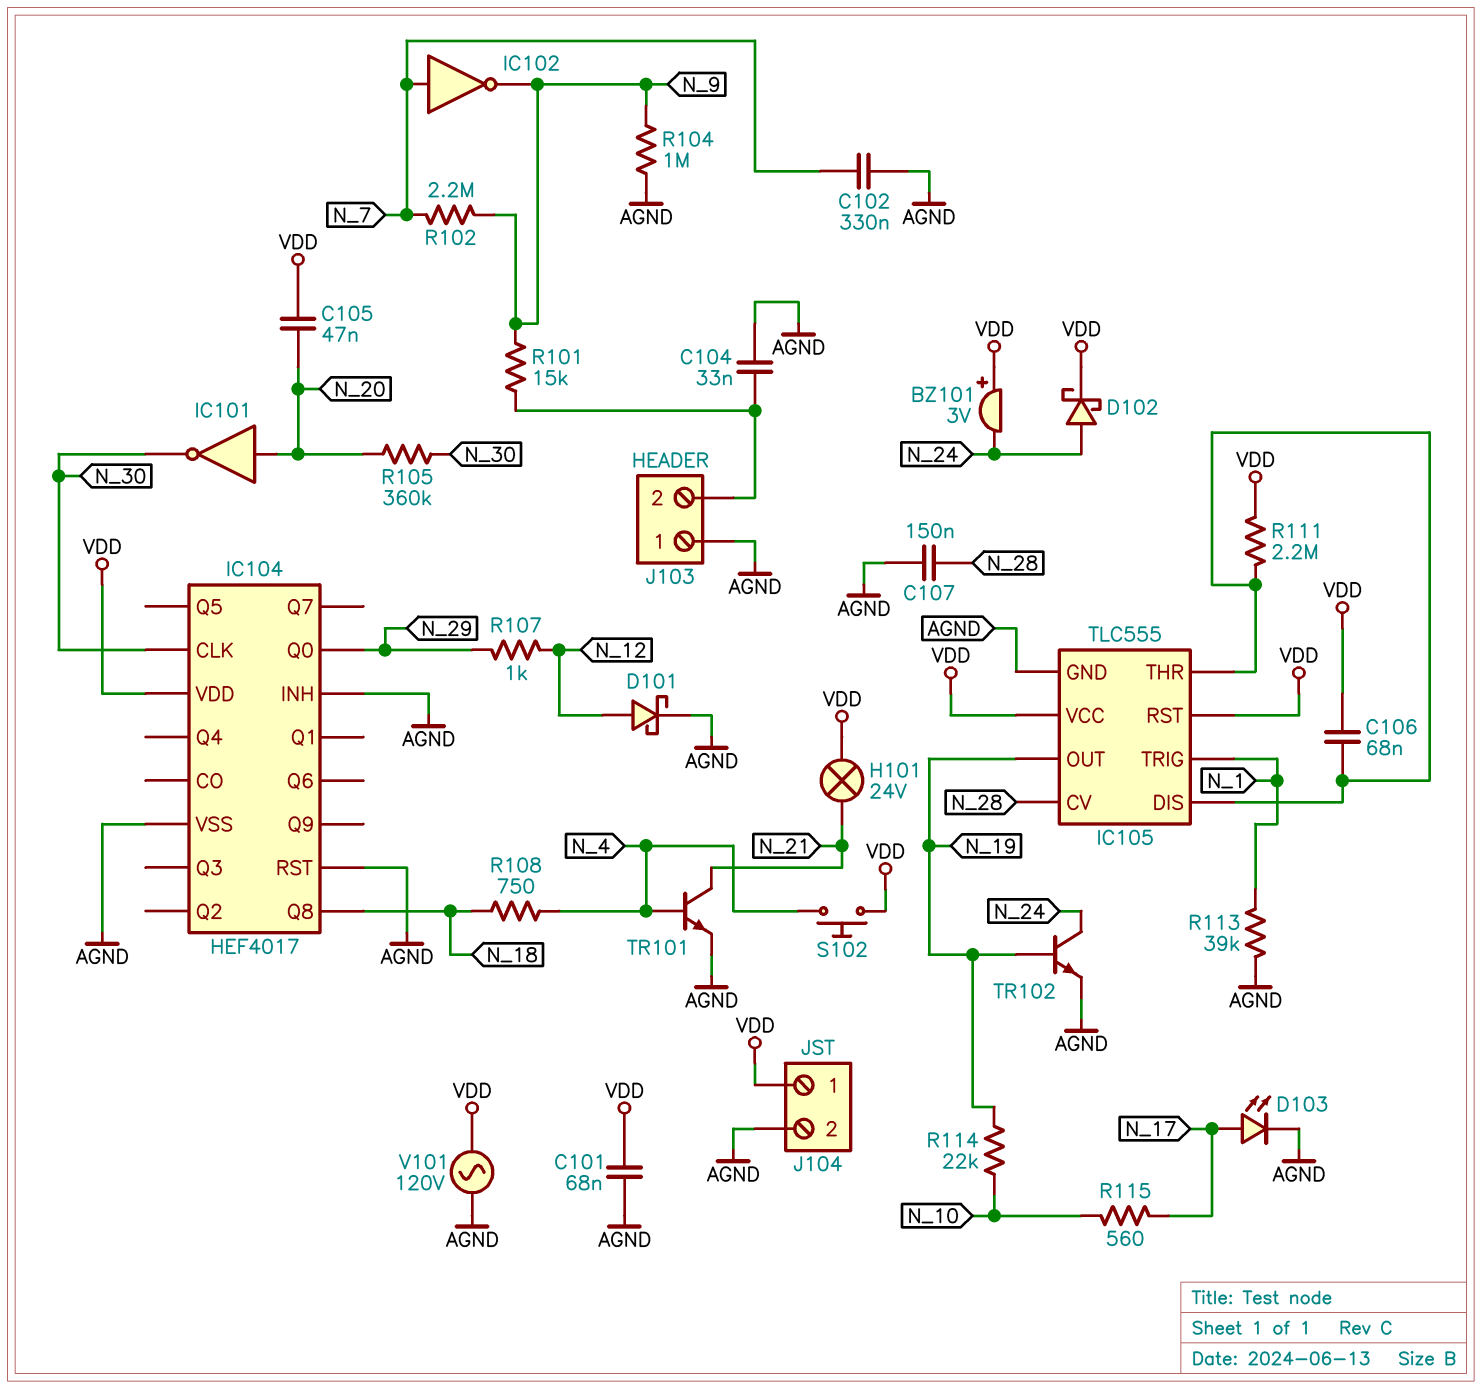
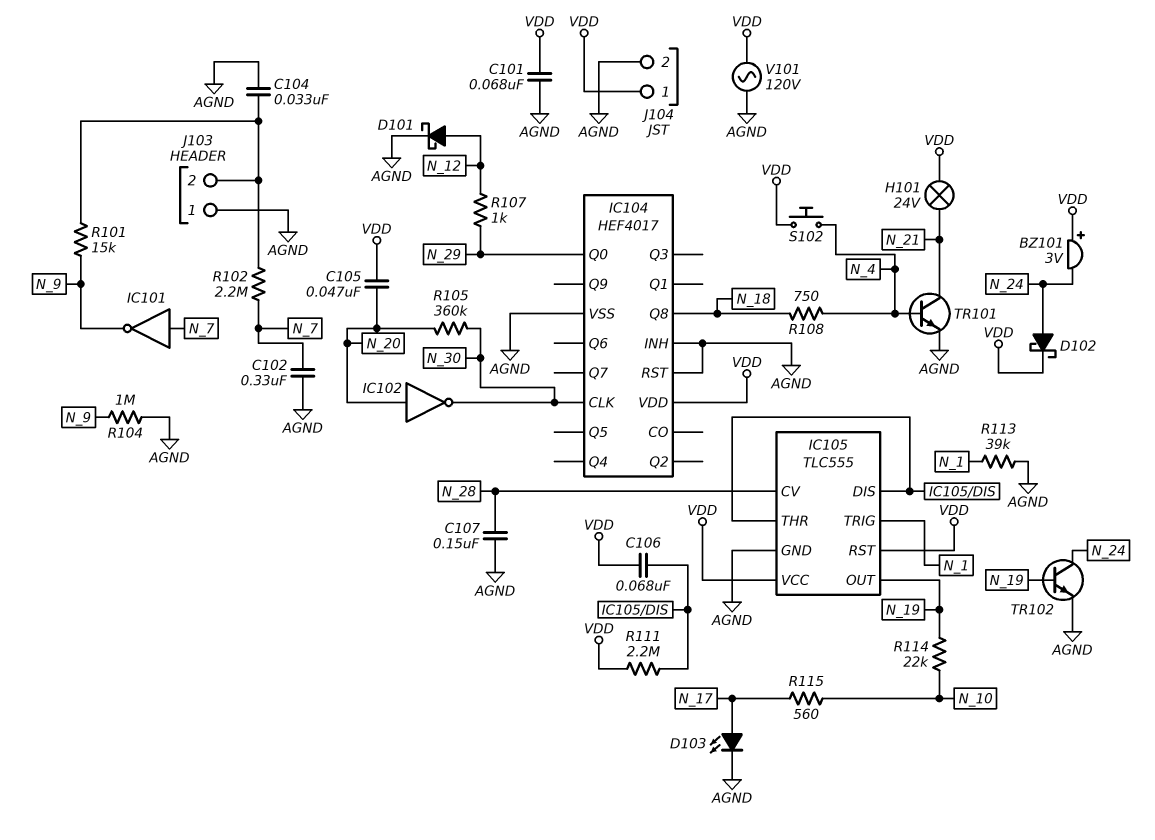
IC101: NOT (in N_20, out N_30) -> NOT (in N_7, out N_9)
IC102: NOT (in N_7, out N_9) -> NOT (in N_20, out N_30)
R102: 2.2M (N_7, N_9) -> 2.2M (J103/2, N_7)

